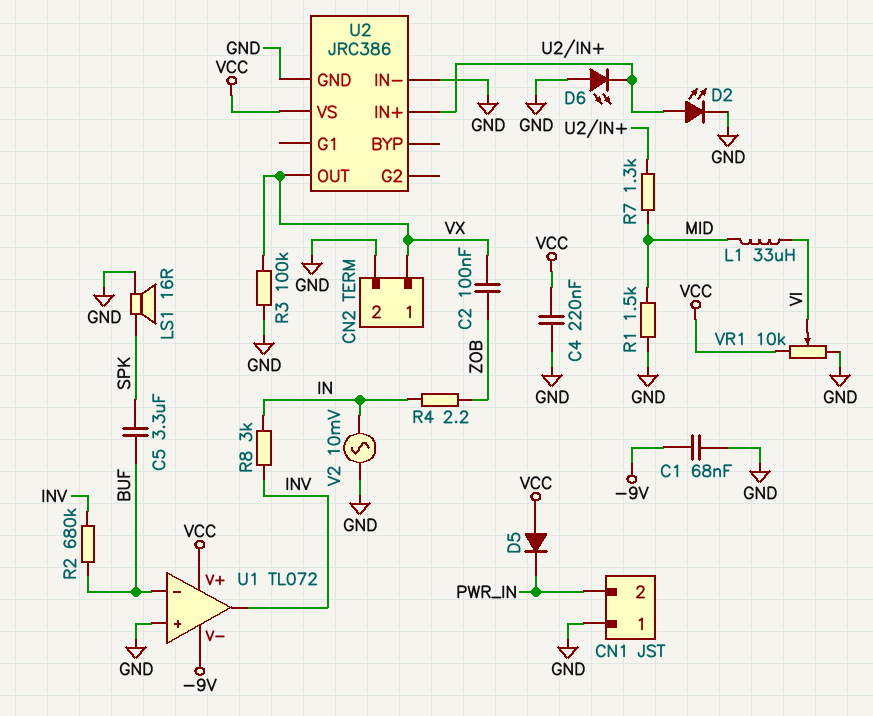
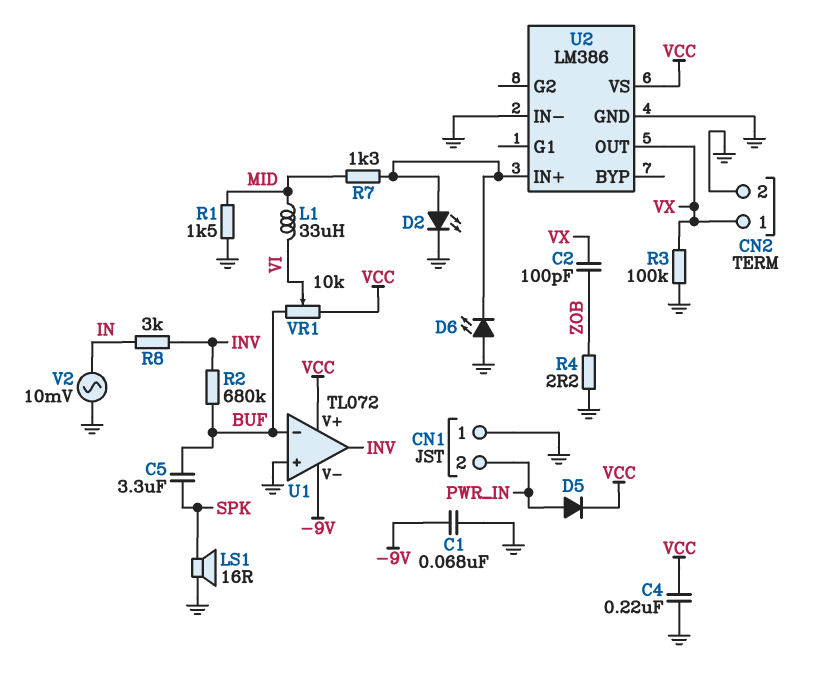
C2: 100nF (VX, ZOB) -> 100pF (VX, ZOB)
D5: diode (A VCC, K PWR_IN) -> diode (A PWR_IN, K VCC)
R4: 2.2 (IN, ZOB) -> 2.2 (GND, ZOB)
U2: JRC386 -> LM386
VR1: 10k (GND, VCC, wiper VI) -> 10k (BUF, VCC, wiper VI)

